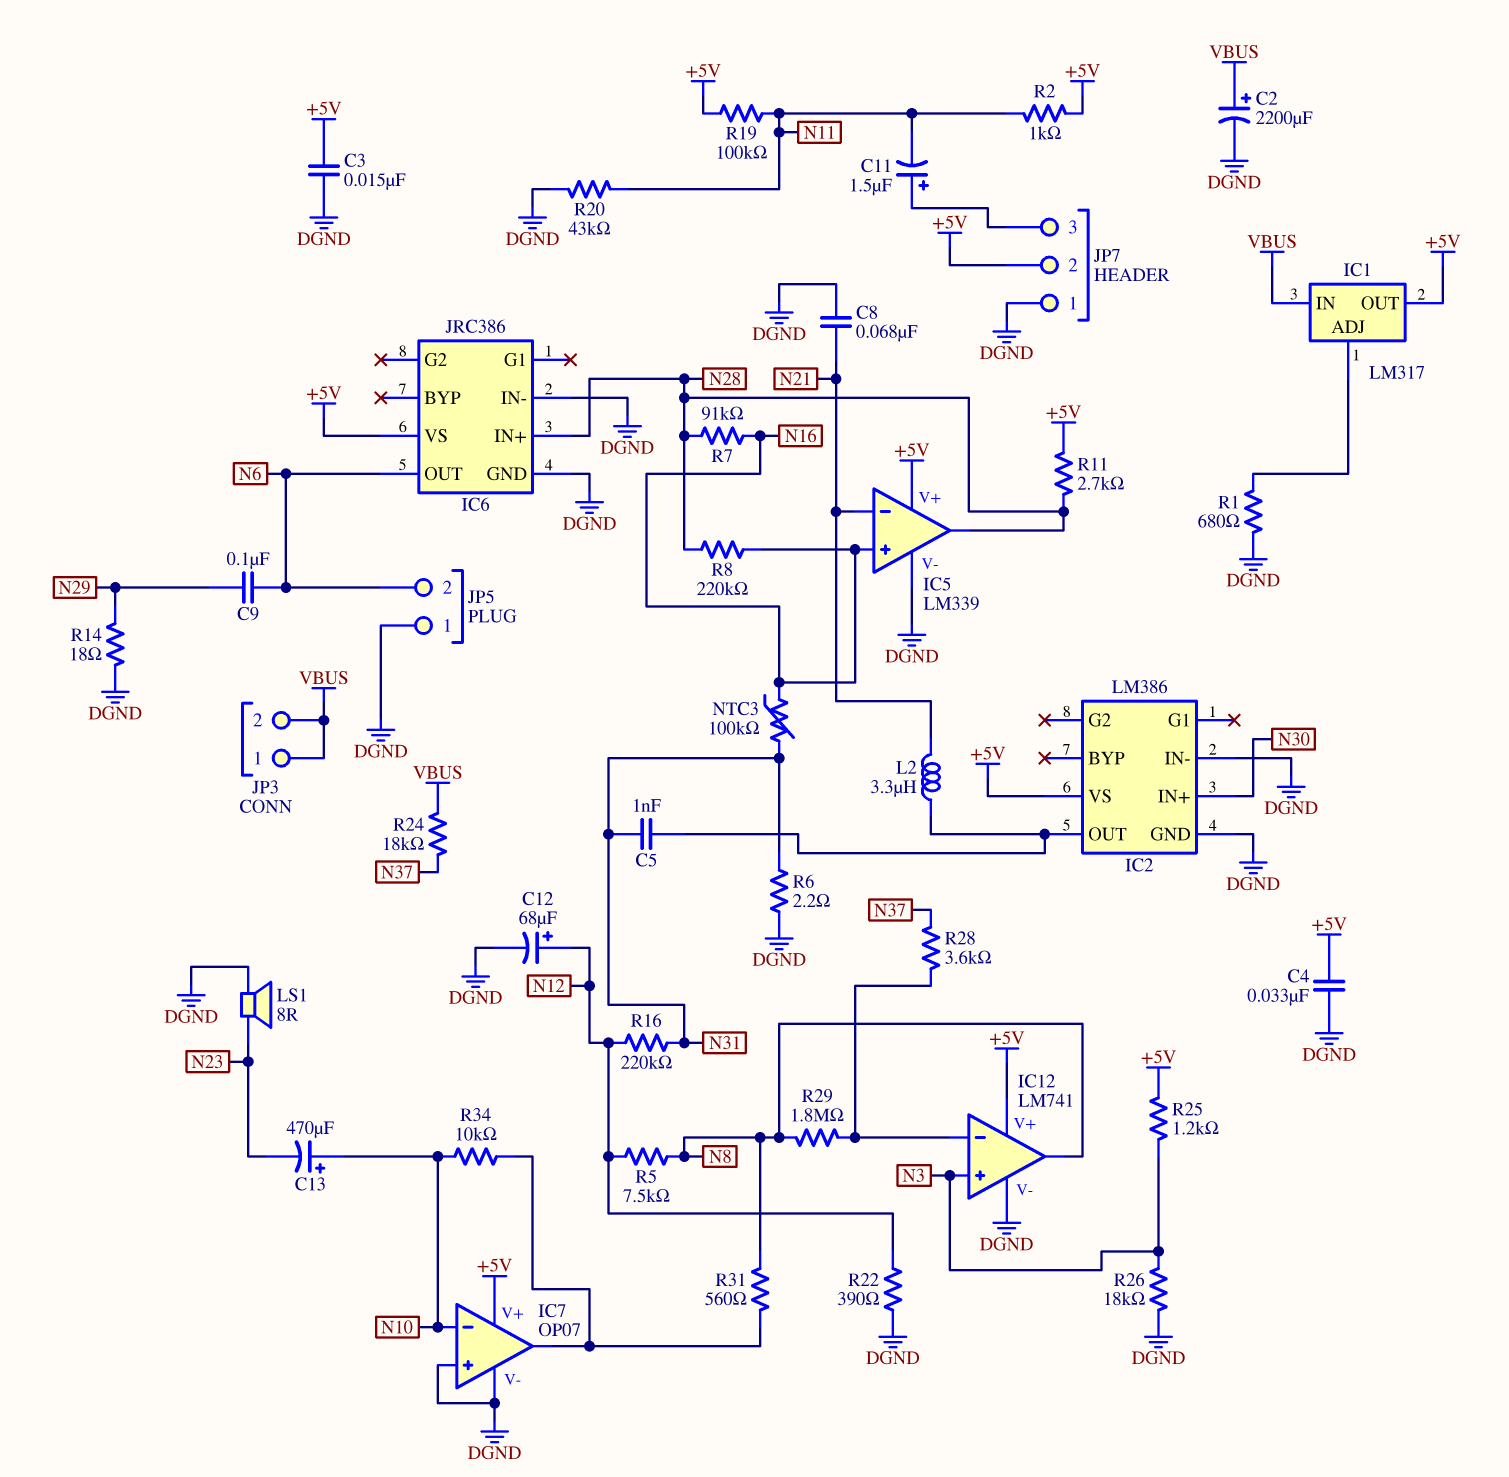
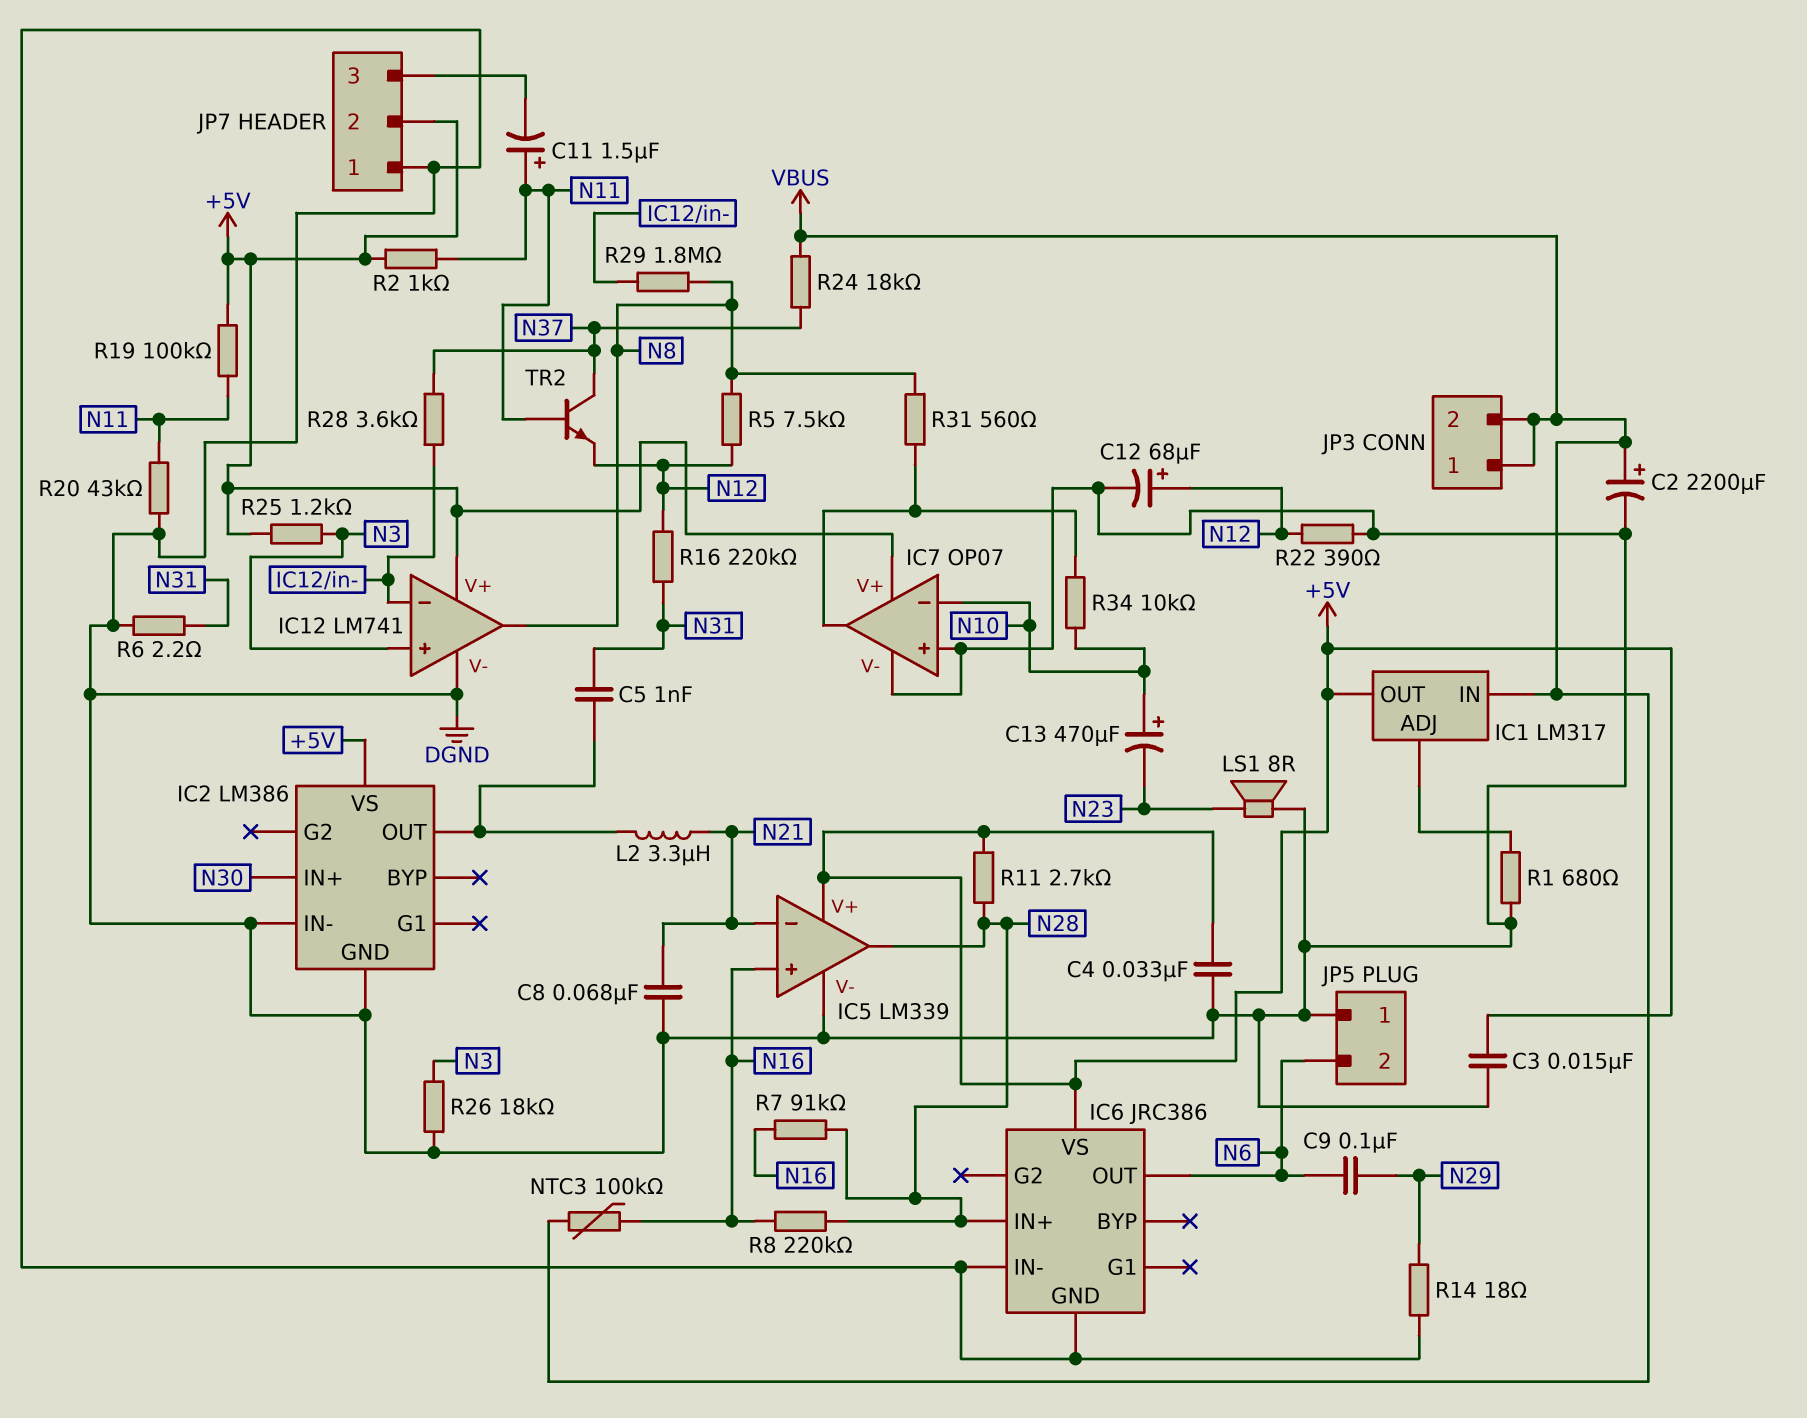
C11: 1.5uF (plus JP7/3, minus N11) -> 1.5uF (plus N11, minus JP7/3)
NTC3: 100k (N16, N31) -> 100k (N16, VBUS)
TR2: none -> NPN (B N11, C N37, E N12)

